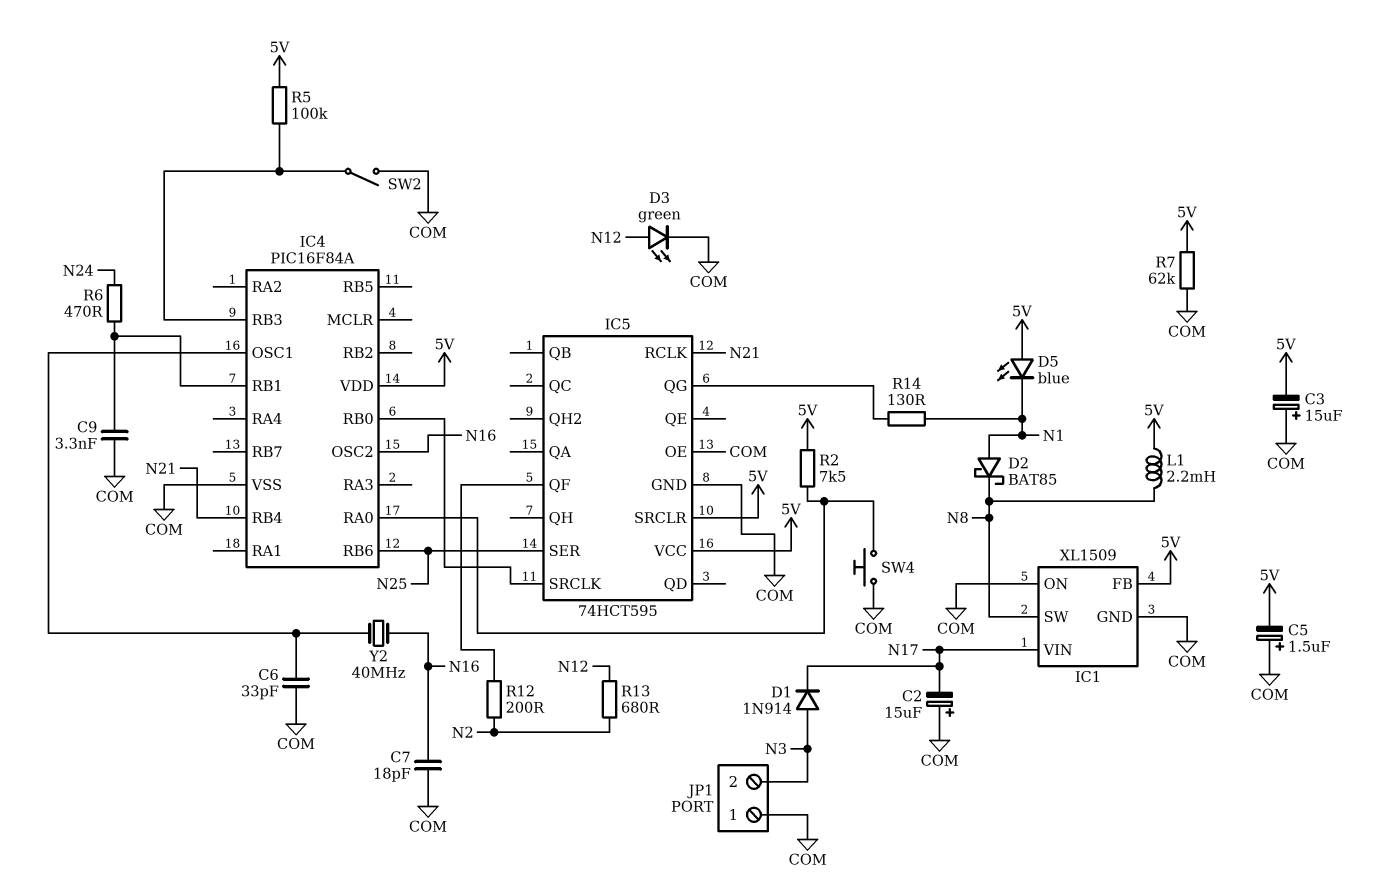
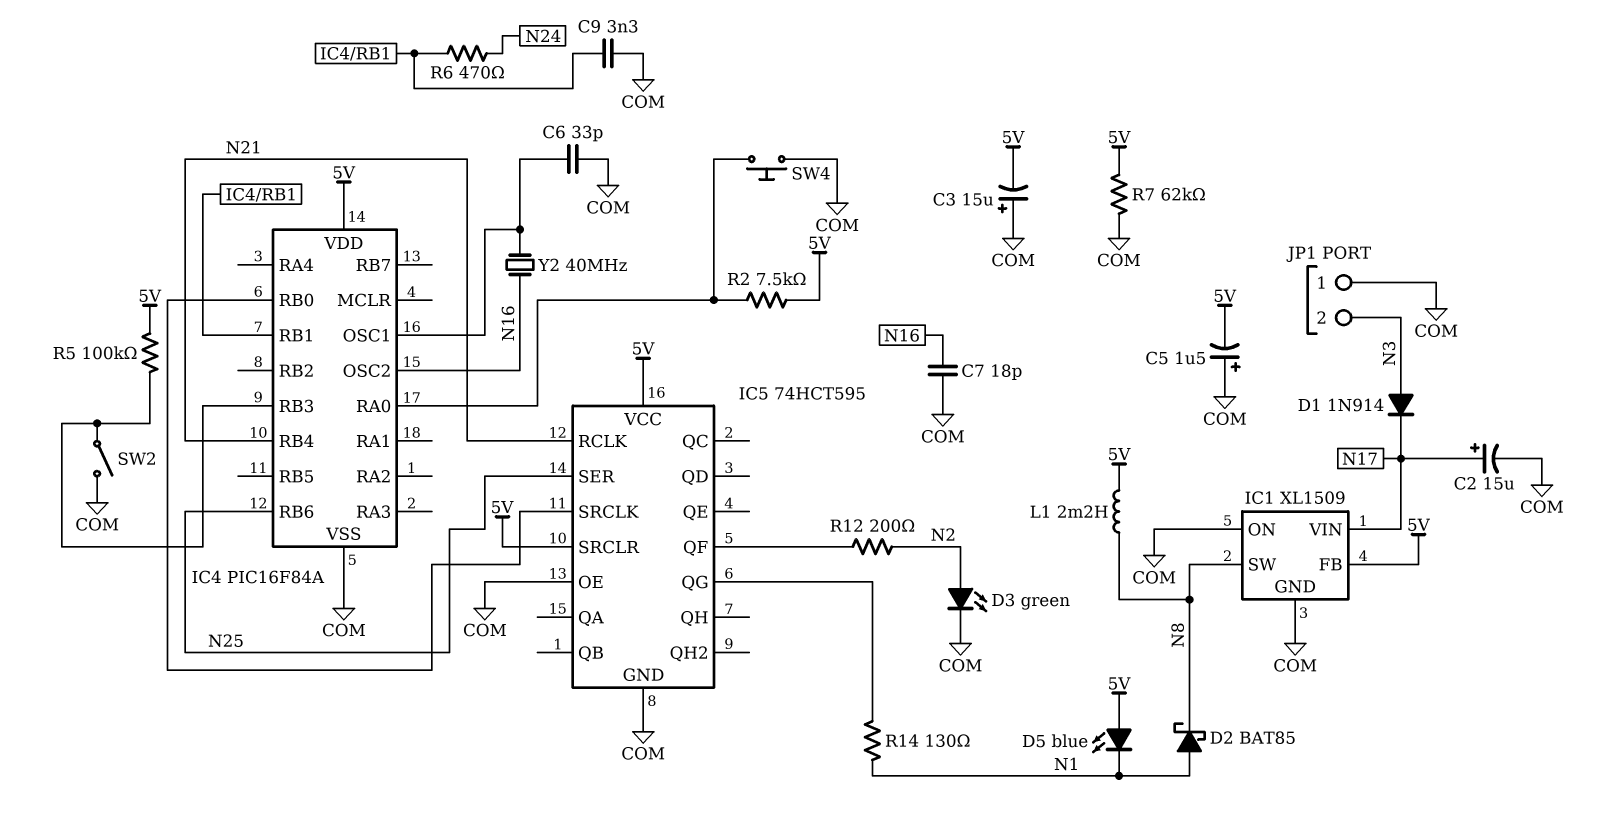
C2: 15uF (plus COM, minus N17) -> 15uF (plus N17, minus COM)
D3: LED green (A N12, K COM) -> LED green (A N2, K COM)
R13: 680 (N2, N12) -> none

